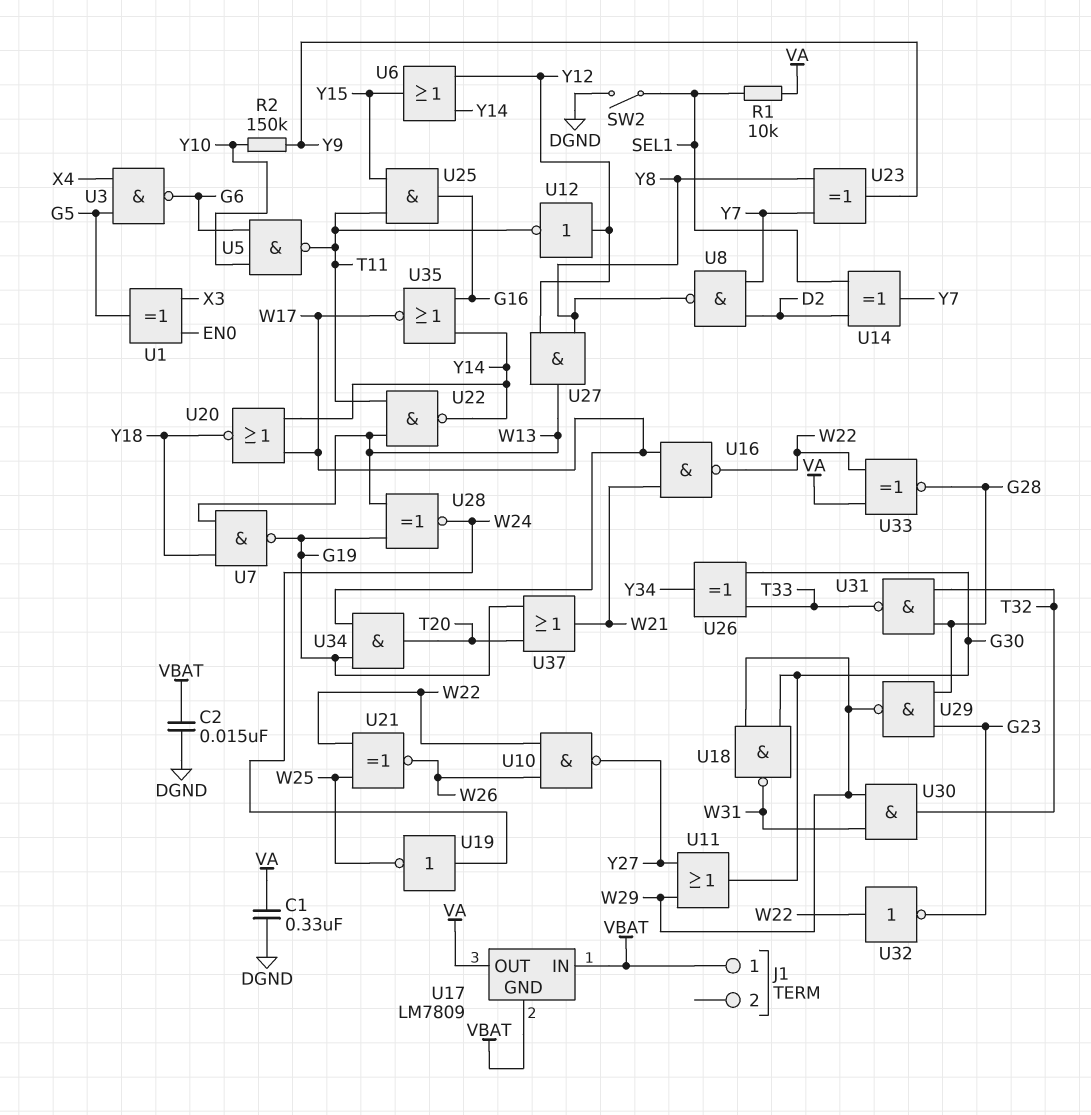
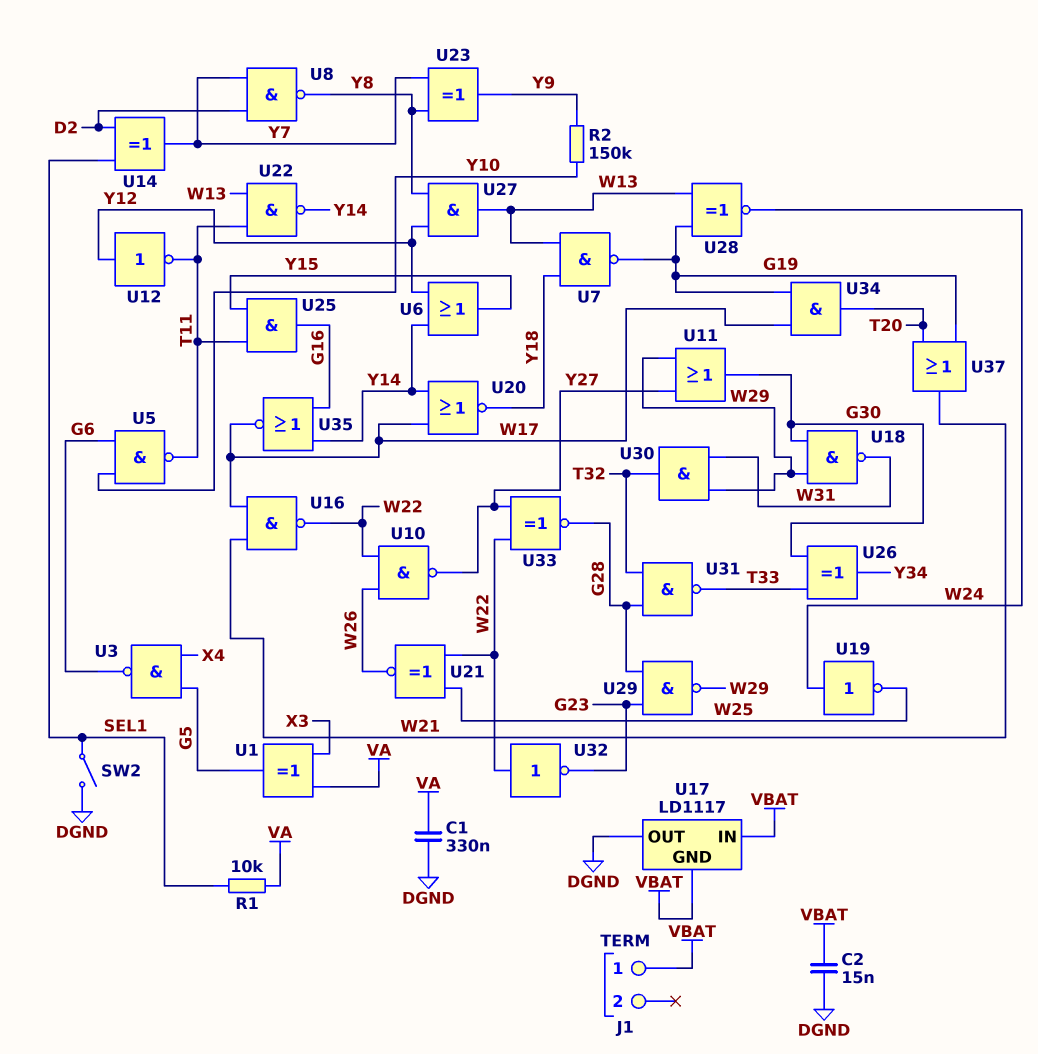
U1: XOR (in EN0, in X3, out G5) -> XOR (in VA, in X3, out G5)
U17: LM7809 -> LD1117
U17 pin OUT: VA -> DGND
U33: XNOR (in VA, in W22, out G28) -> XNOR (in W22, in Y27, out G28)

